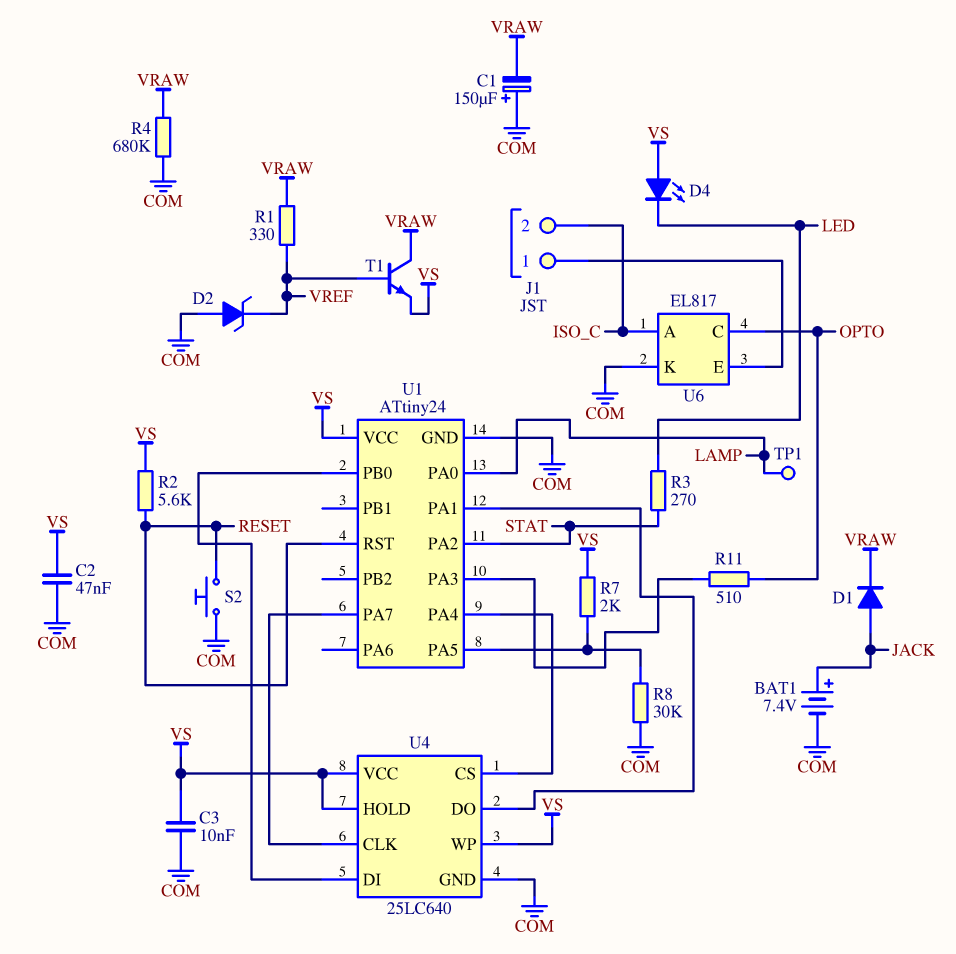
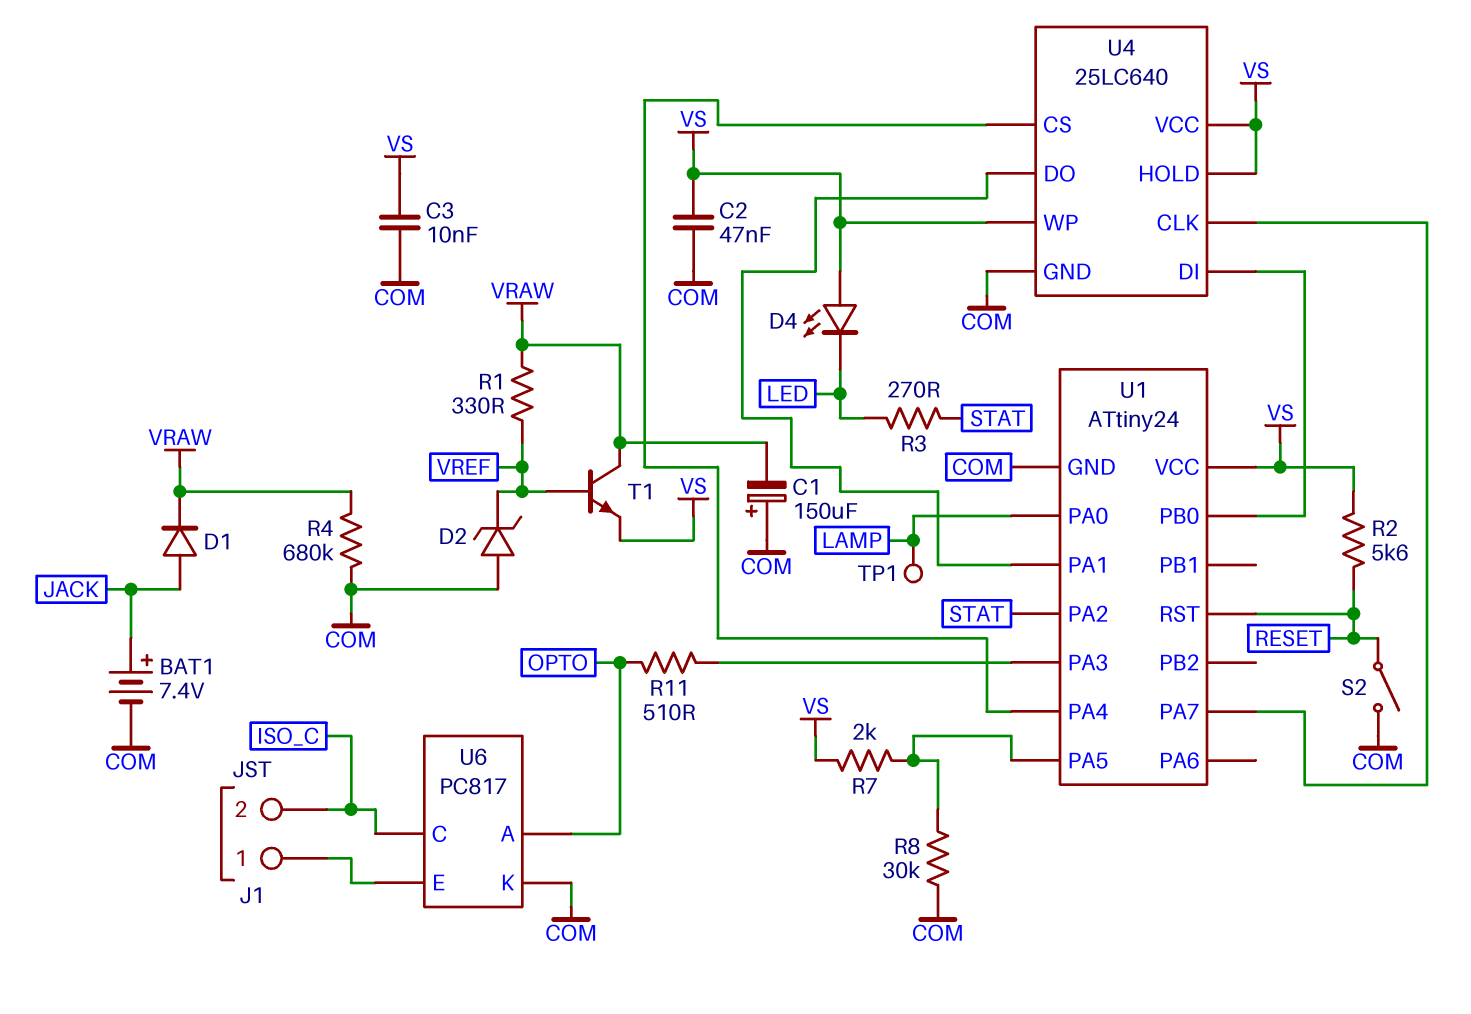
S2: button (COM, RESET) -> switch (COM, RESET)
U6: EL817 -> PC817
U6 pin A: ISO_C -> OPTO
U6 pin C: OPTO -> ISO_C

